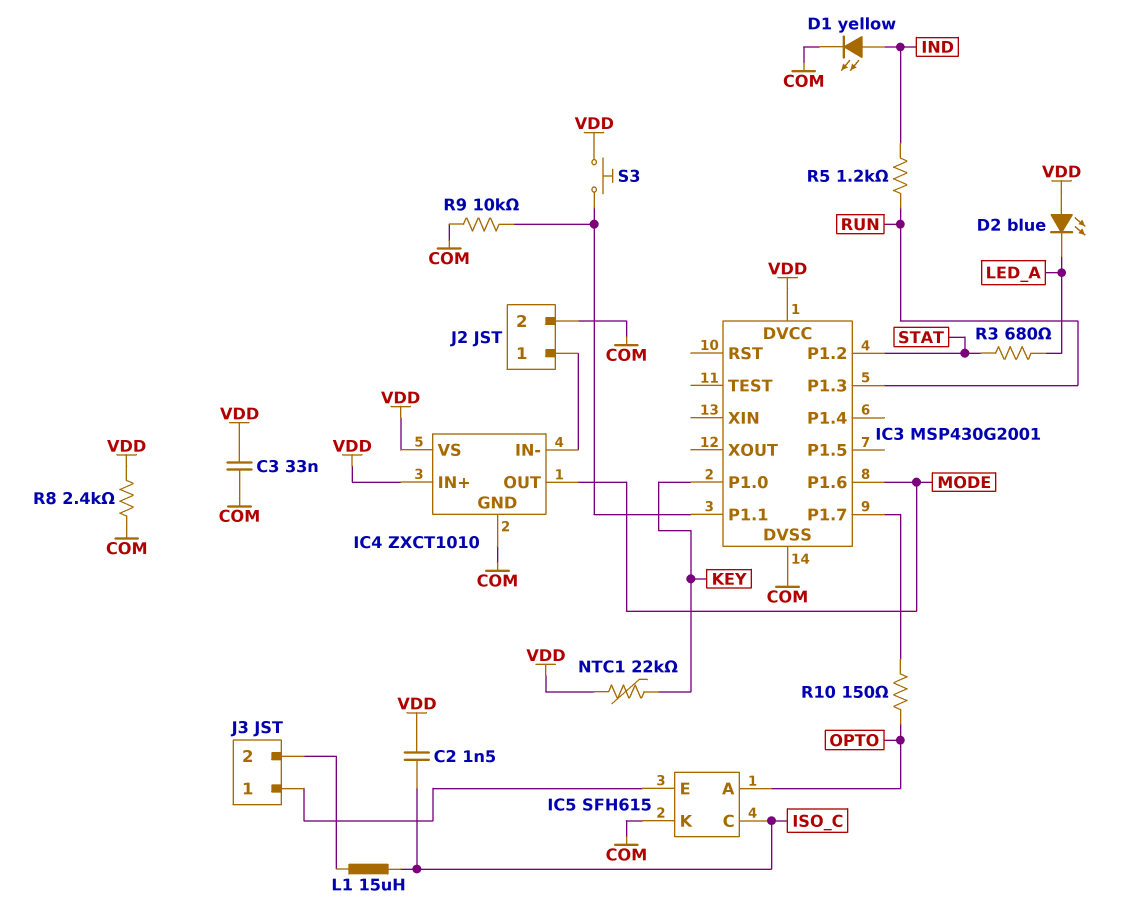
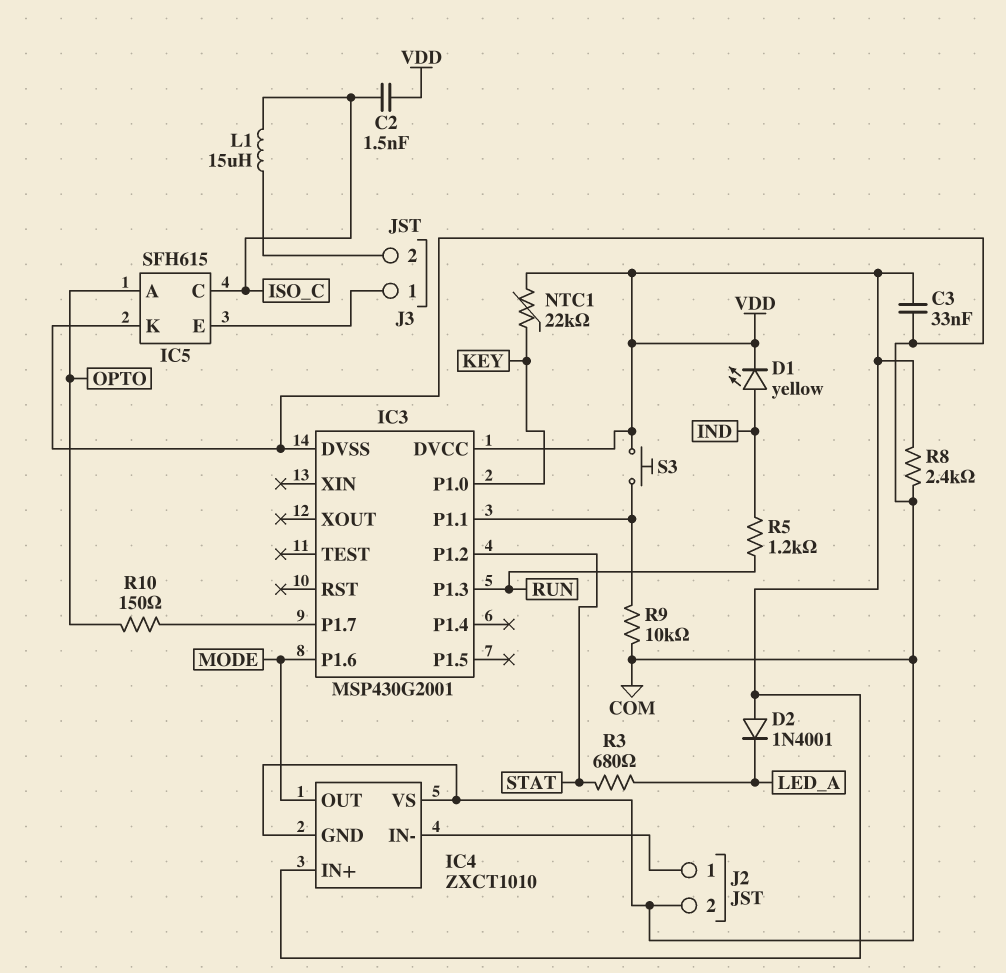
D1: LED yellow (A IND, K COM) -> LED yellow (A IND, K VDD)
D2: LED blue (A VDD, K LED_A) -> diode 1N4001 (A VDD, K LED_A)
IC4 pin VS: VDD -> COM

